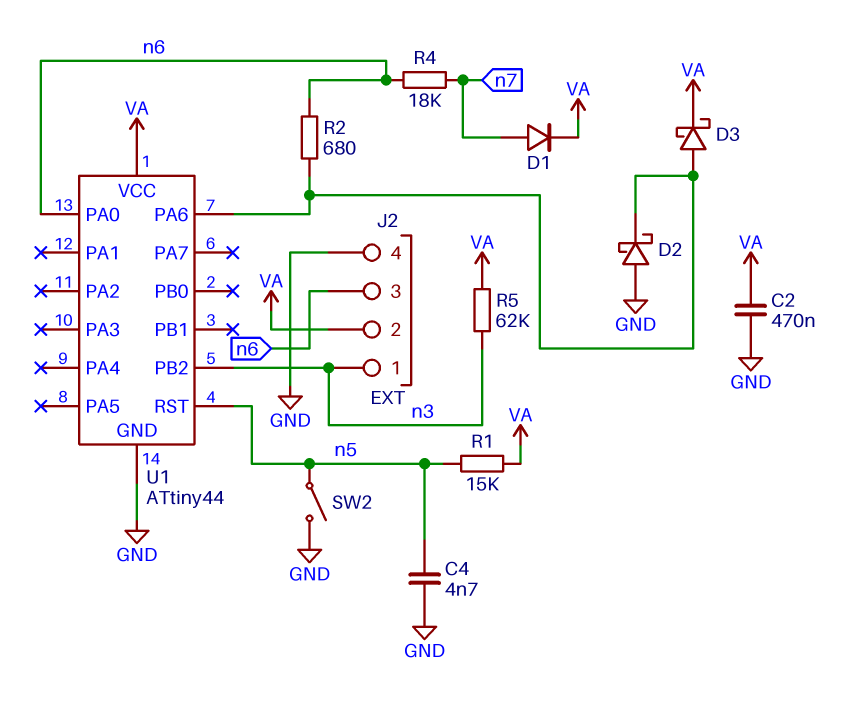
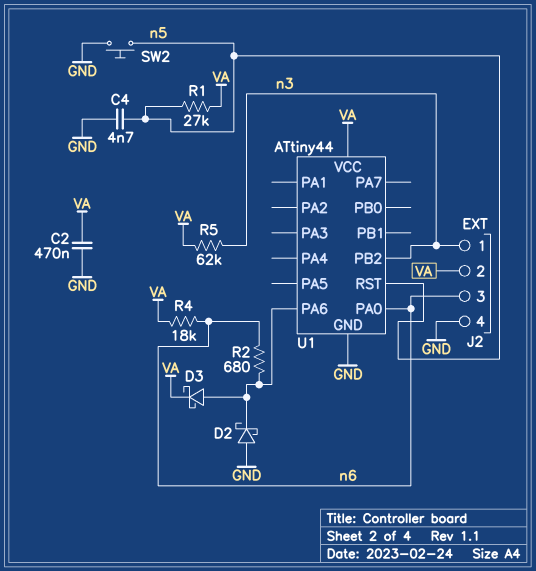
D1: diode (A n7, K VA) -> none
R1: 15k (VA, n5) -> 27k (VA, n5)
R4: 18k (n6, n7) -> 18k (VA, n6)
SW2: switch (GND, n5) -> button (GND, n5)

